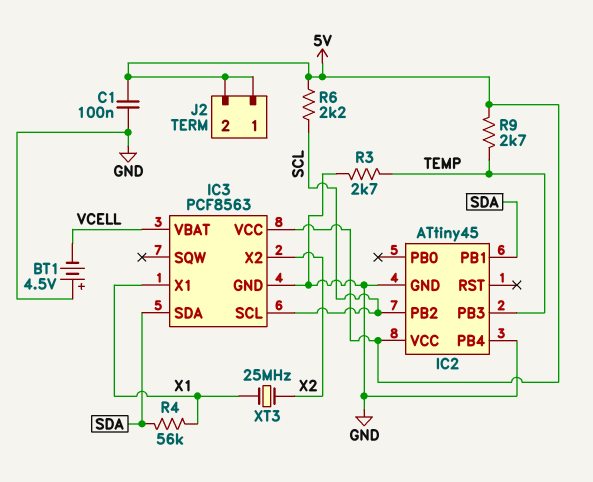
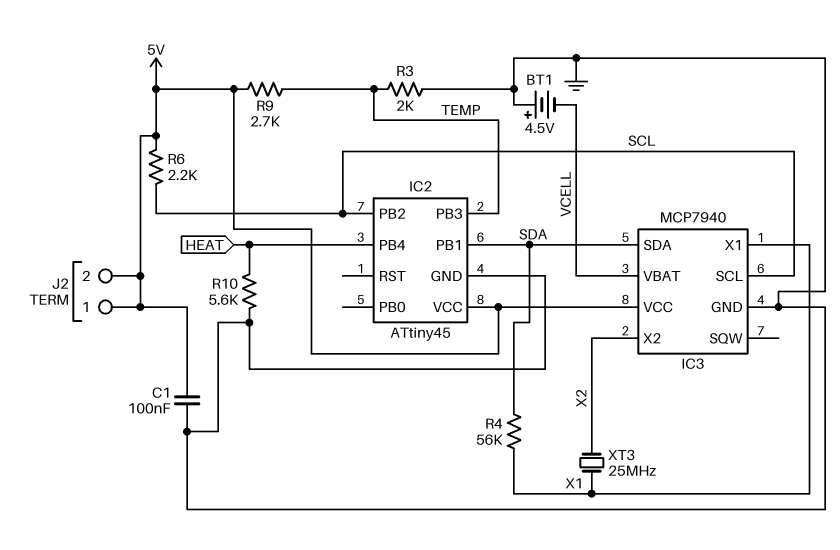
IC2 pin PB4: GND -> HEAT
IC3: PCF8563 -> MCP7940
R3: 2.7k (GND, TEMP) -> 2k (GND, TEMP)
R10: none -> 5.6k (GND, HEAT)

